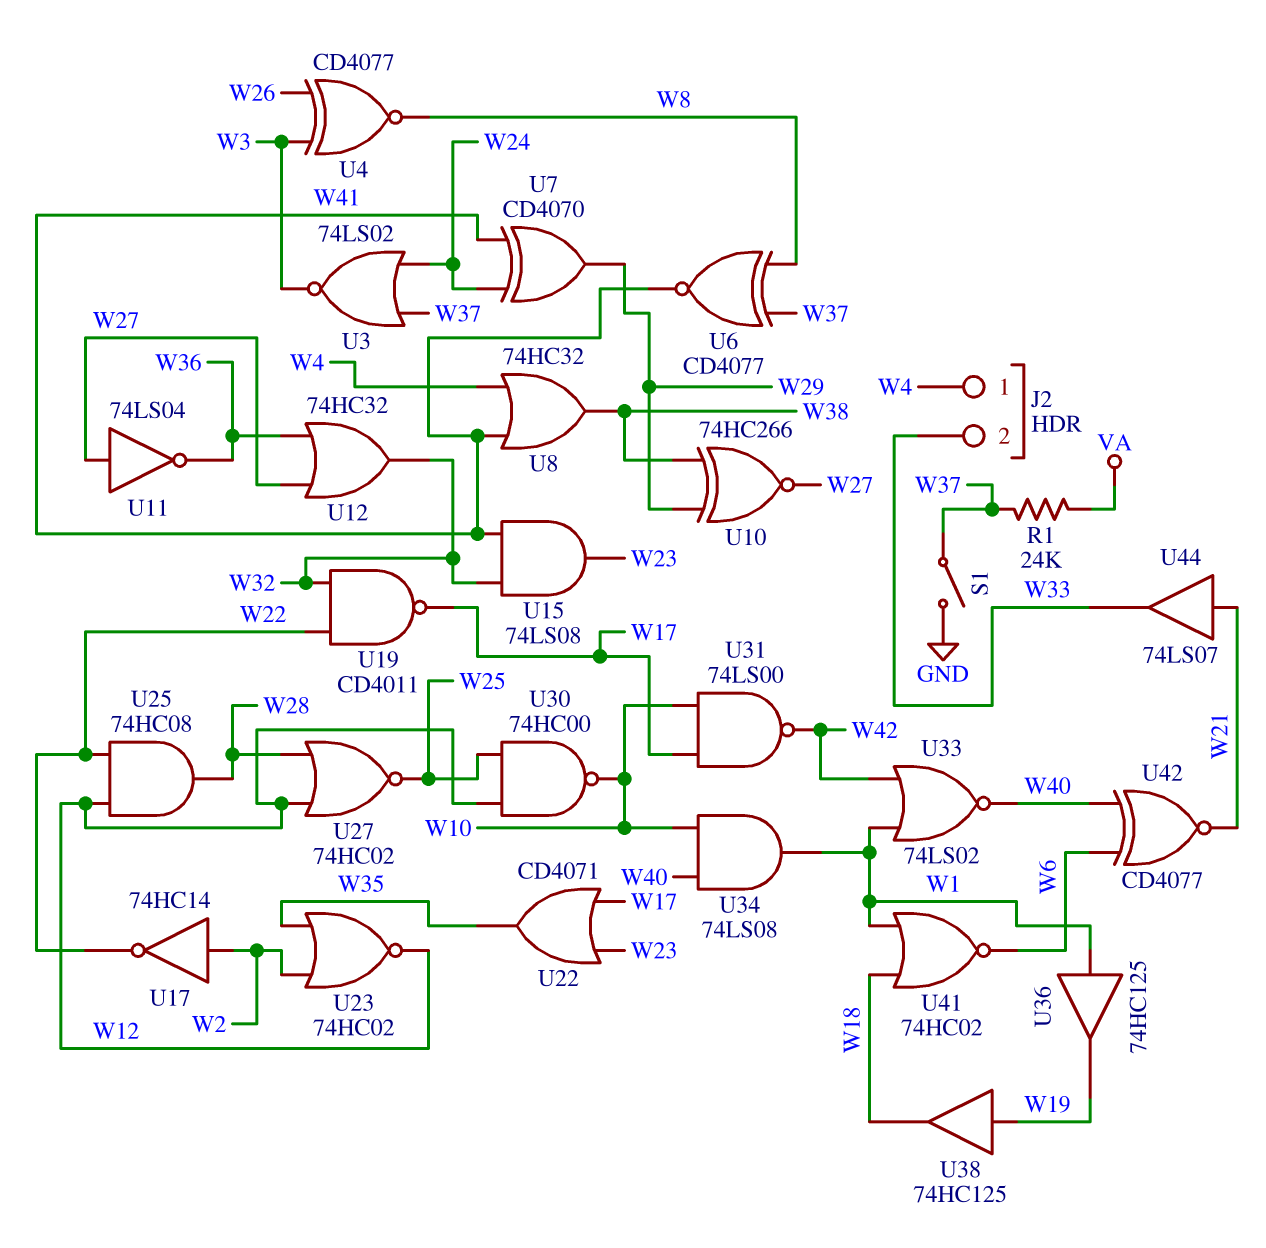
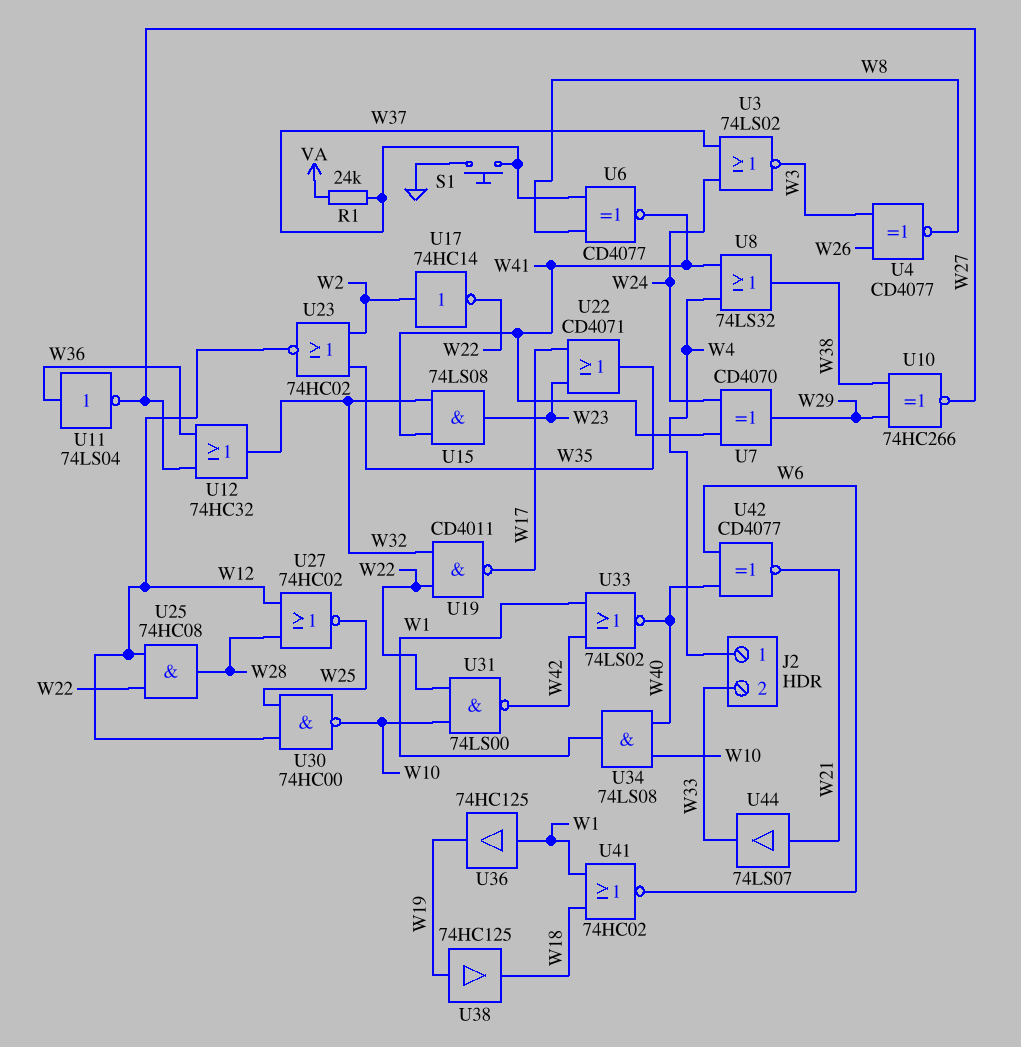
S1: switch (GND, W37) -> button (GND, W37)
U8: OR 74HC32 (in W4, in W41, out W38) -> OR 74LS32 (in W4, in W41, out W38)
U11: NOT 74LS04 (in W27, out W36) -> NOT 74LS04 (in W36, out W27)
U31: NAND 74LS00 (in W10, in W17, out W42) -> NAND 74LS00 (in W10, in W22, out W42)

